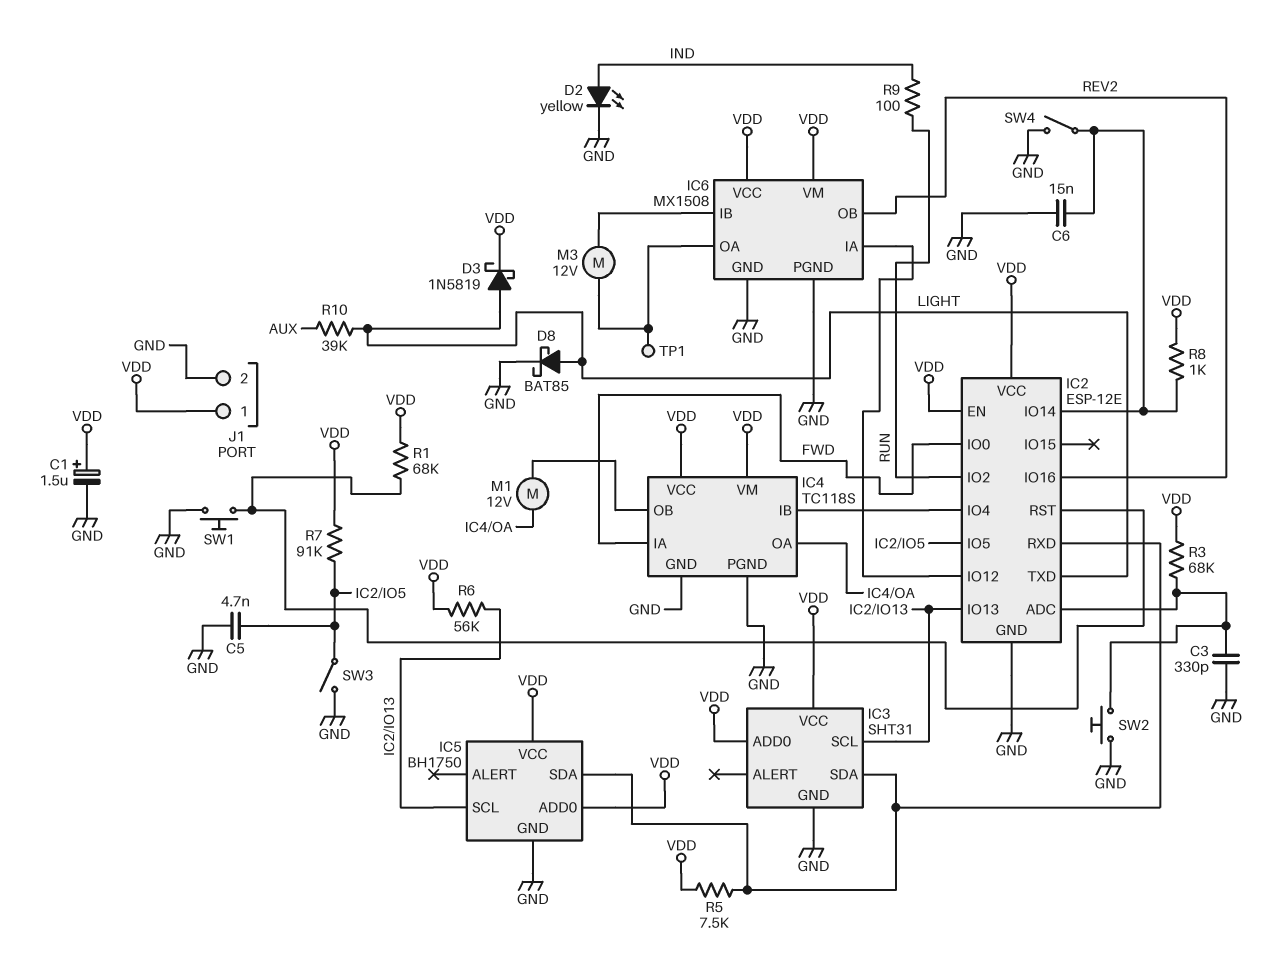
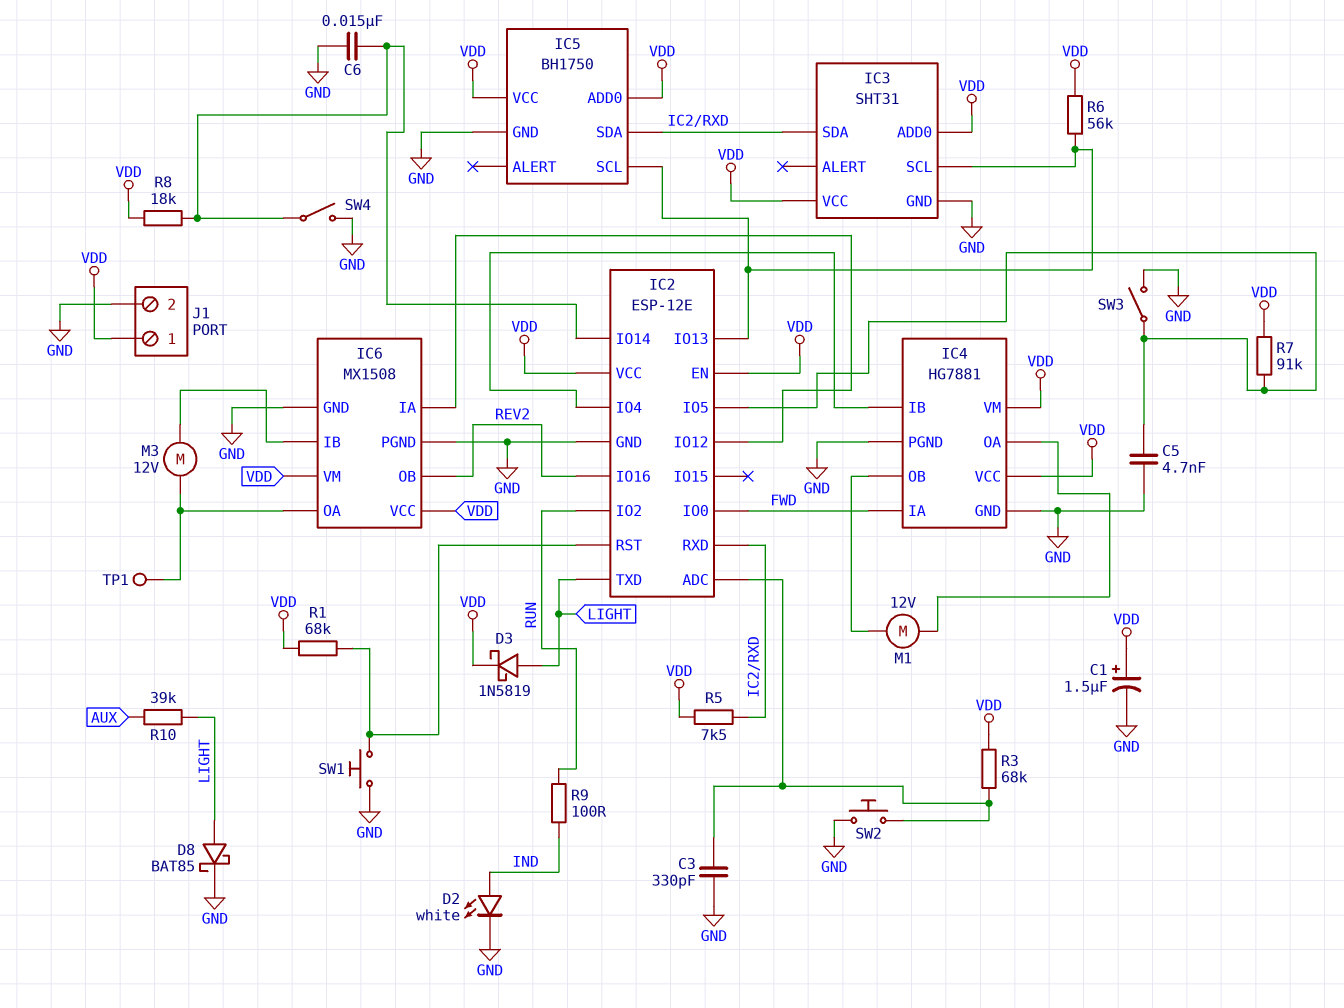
D2: LED yellow (A IND, K GND) -> LED white (A IND, K GND)
IC4: TC118S -> HG7881
R8: 1k (IC2/IO14, VDD) -> 18k (IC2/IO14, VDD)

